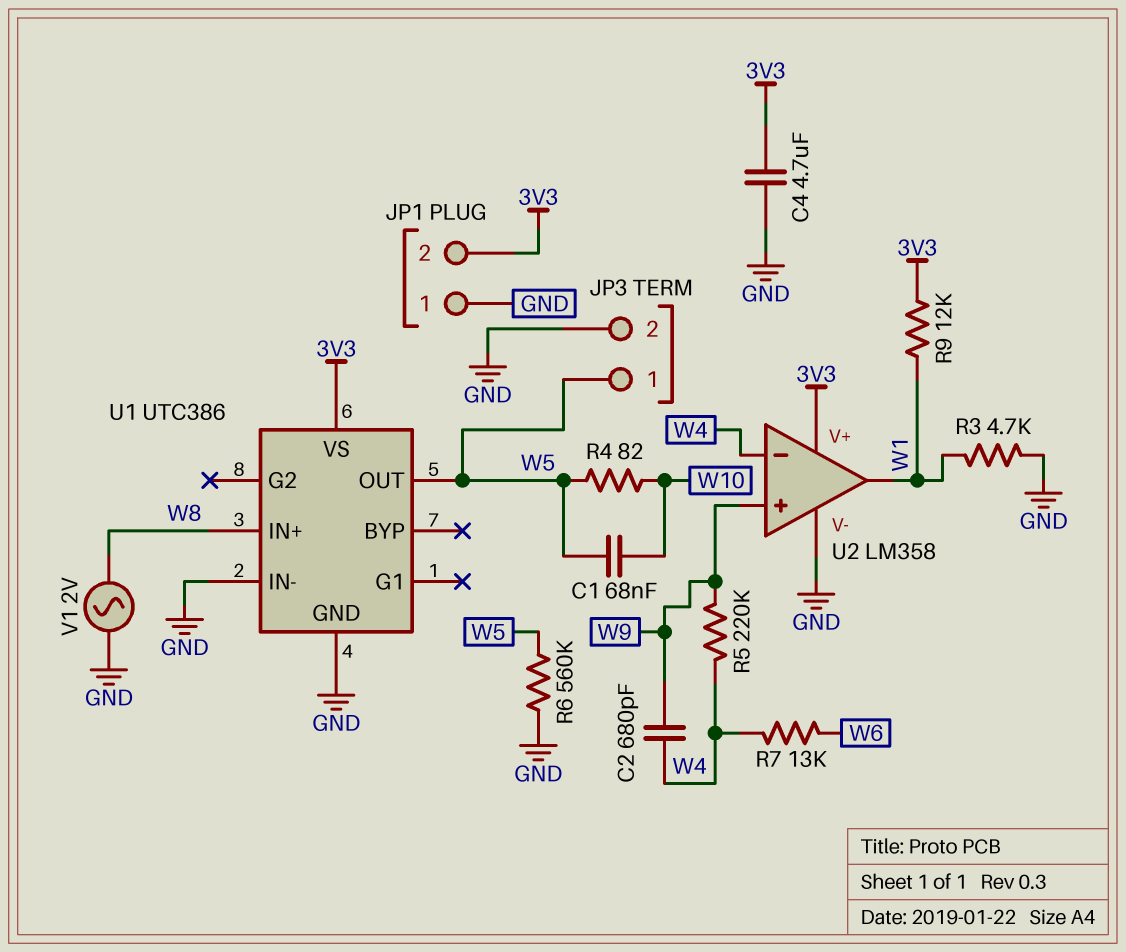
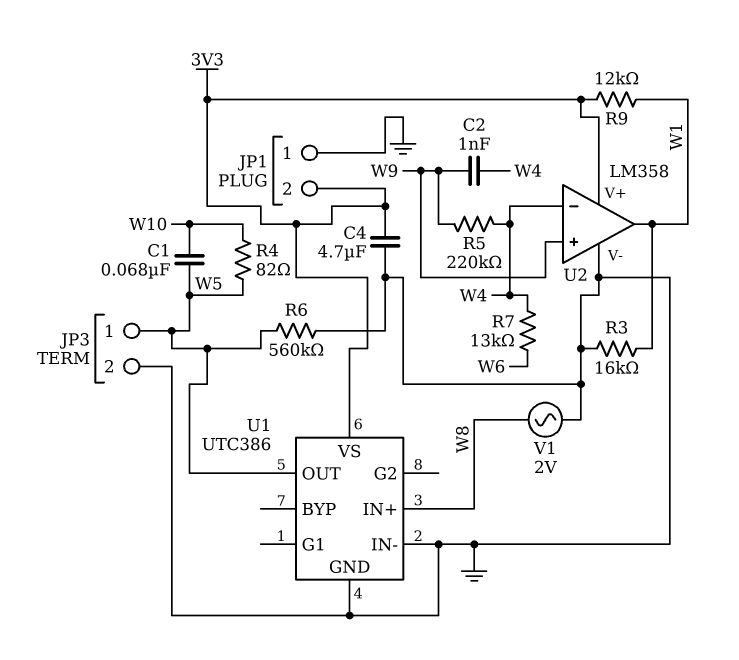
C2: 680pF (W4, W9) -> 1nF (W4, W9)
R3: 4.7k (GND, W1) -> 16k (GND, W1)

